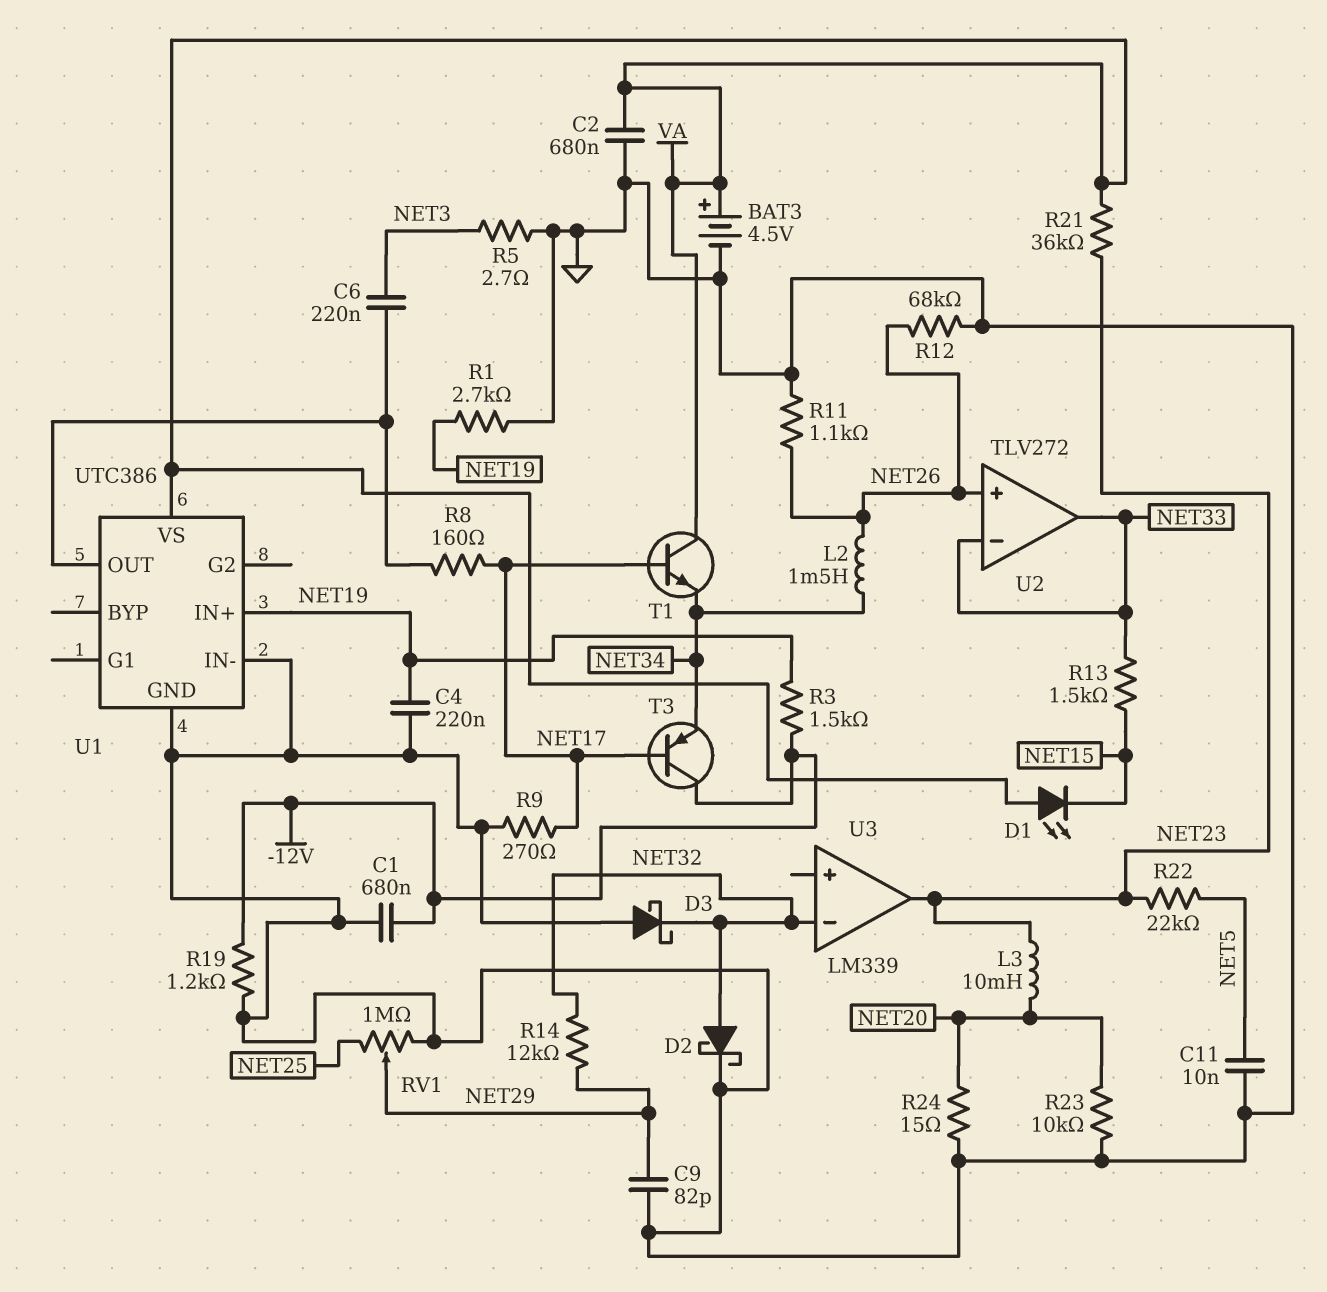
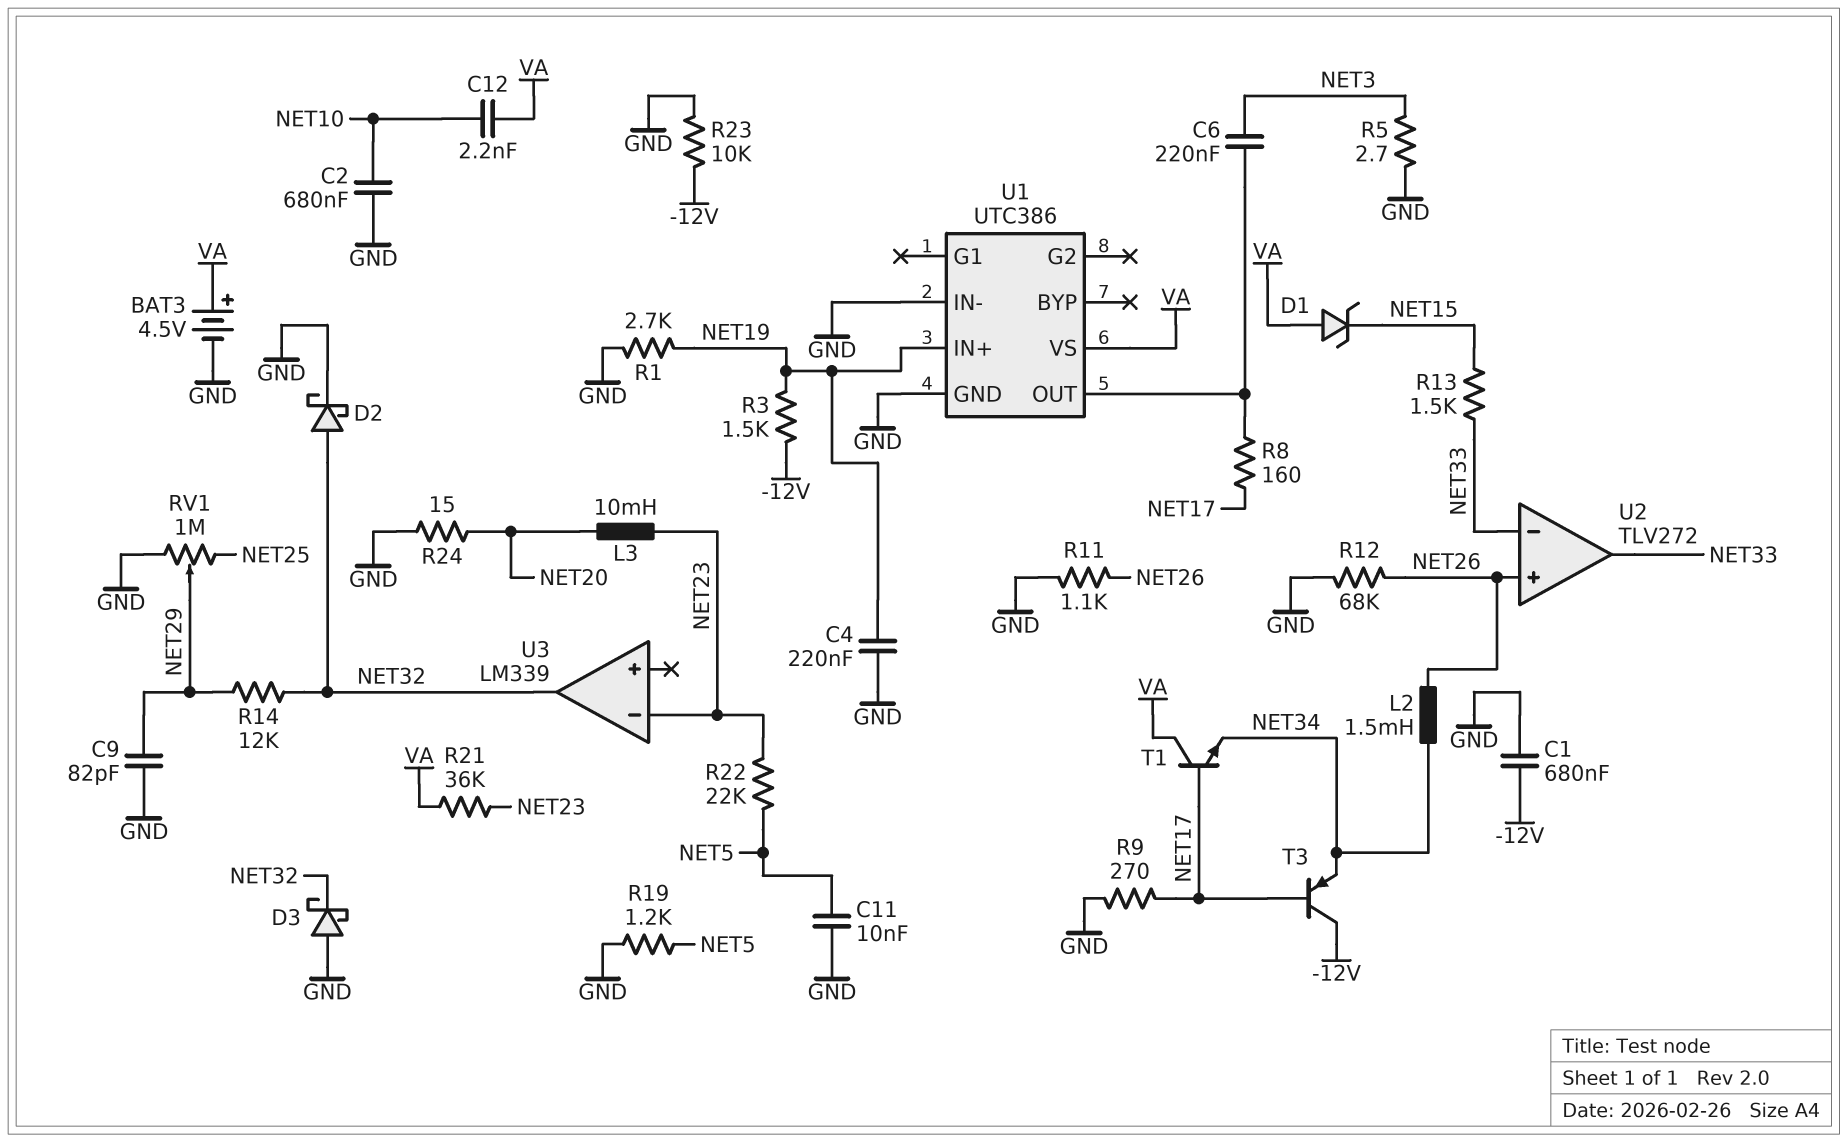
C2: 680nF (GND, VA) -> 680nF (GND, NET10)
C12: none -> 2.2nF (NET10, VA)
D1: LED (A VA, K NET15) -> zener (A VA, K NET15)
R19: 1.2k (-12V, GND) -> 1.2k (GND, NET5)
R23: 10k (GND, NET20) -> 10k (-12V, GND)
U3 pin in-: NET32 -> NET23
U3 pin out: NET23 -> NET32

